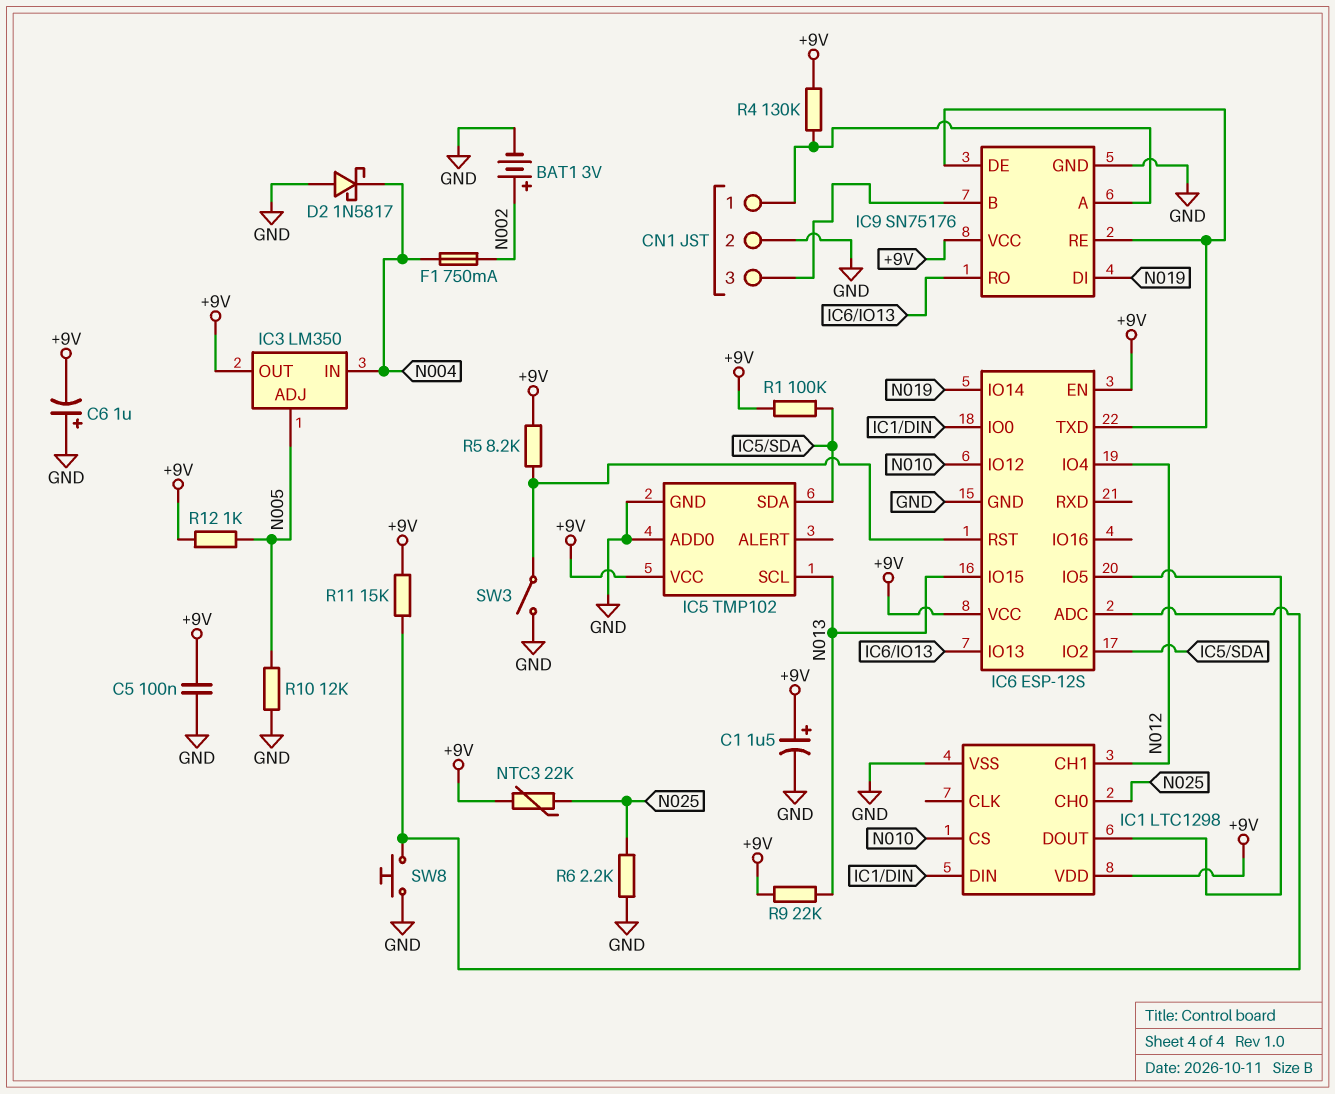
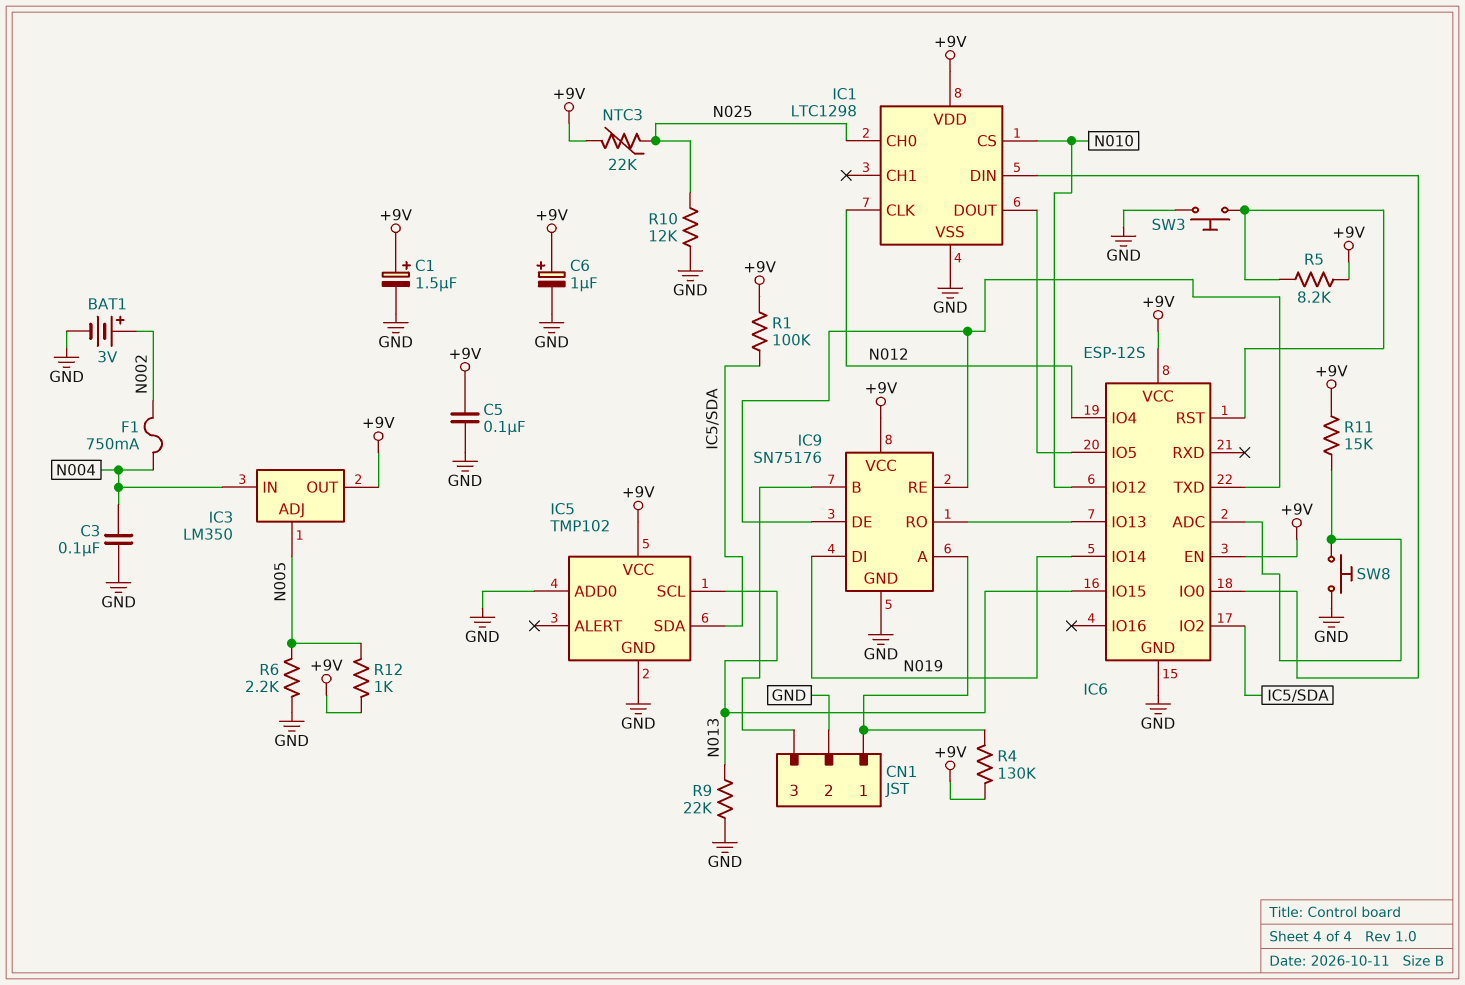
C3: none -> 100nF (GND, N004)
C6: 1uF (plus GND, minus +9V) -> 1uF (plus +9V, minus GND)
D2: schottky 1N5817 (A GND, K N004) -> none
IC1 pin CH1: N012 -> none
IC1 pin CLK: none -> N012
R6: 2.2k (GND, N025) -> 2.2k (GND, N005)
R9: 22k (+9V, N013) -> 22k (GND, N013)
R10: 12k (GND, N005) -> 12k (GND, N025)
SW3: switch (GND, IC6/RST) -> button (GND, IC6/RST)

